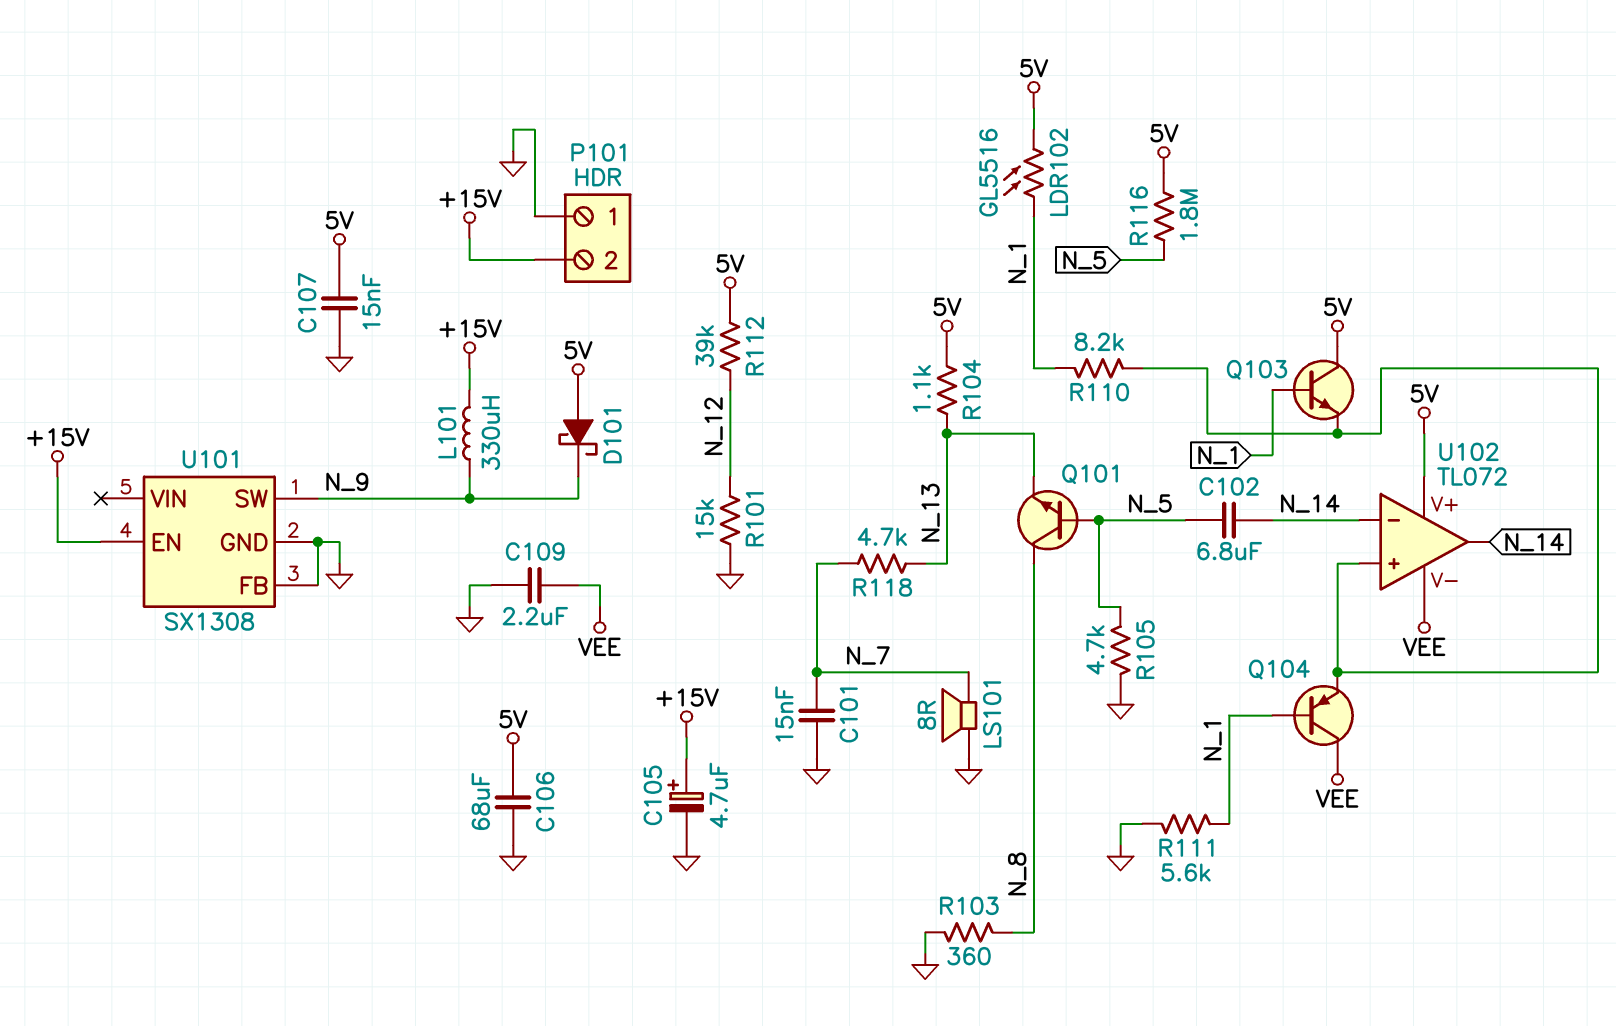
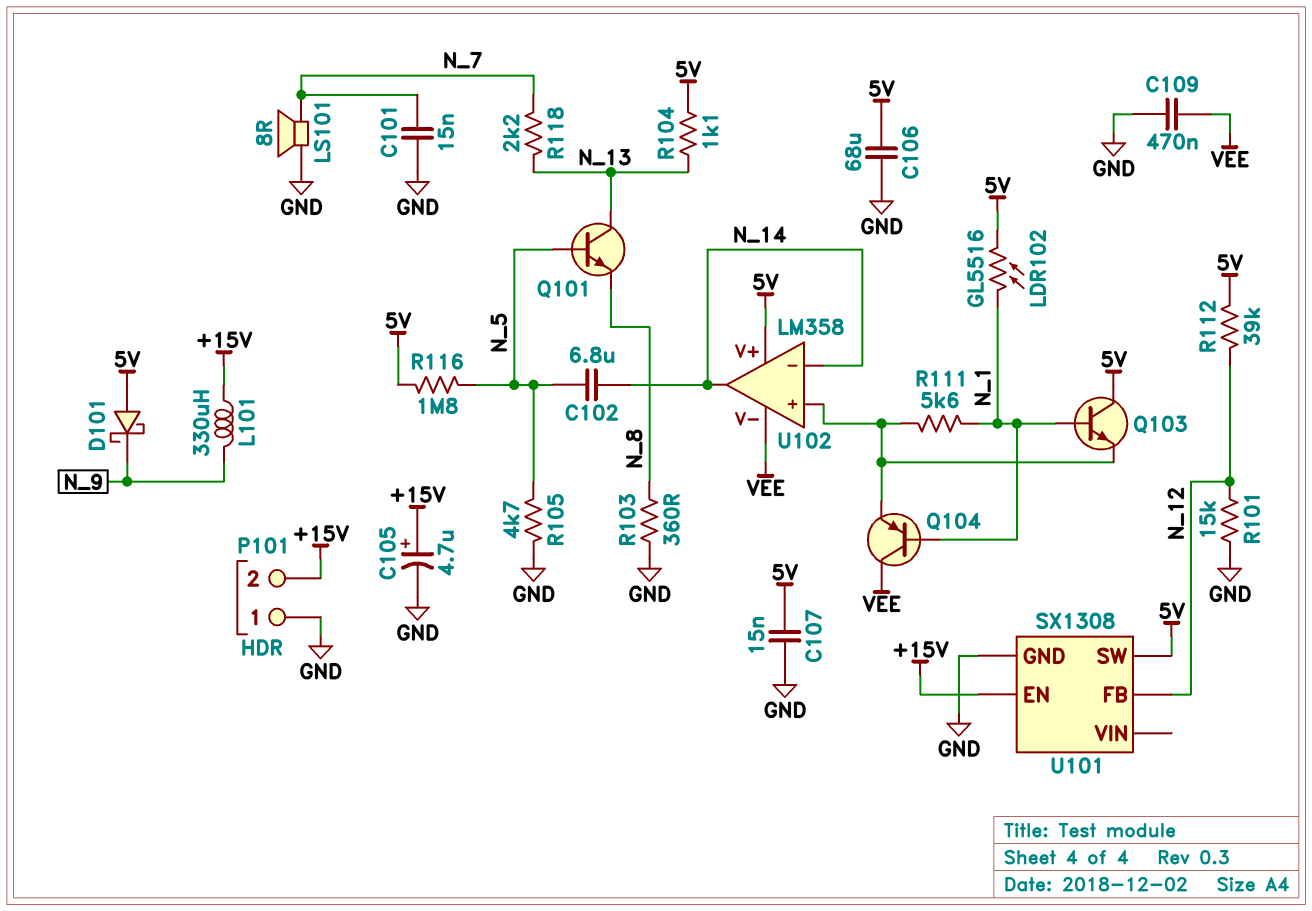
C109: 2.2uF (GND, VEE) -> 470nF (GND, VEE)
Q101: NPN (B N_5, C N_8, E N_13) -> NPN (B N_5, C N_13, E N_8)
R110: 8.2k (N_1, U102/in+) -> none
R111: 5.6k (GND, N_1) -> 5.6k (N_1, U102/in+)
R118: 4.7k (N_7, N_13) -> 2.2k (N_7, N_13)
U101 pin FB: GND -> N_12
U101 pin SW: N_9 -> 5V
U102: TL072 -> LM358

